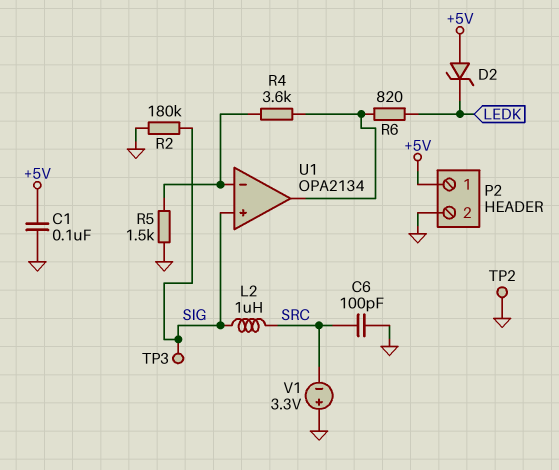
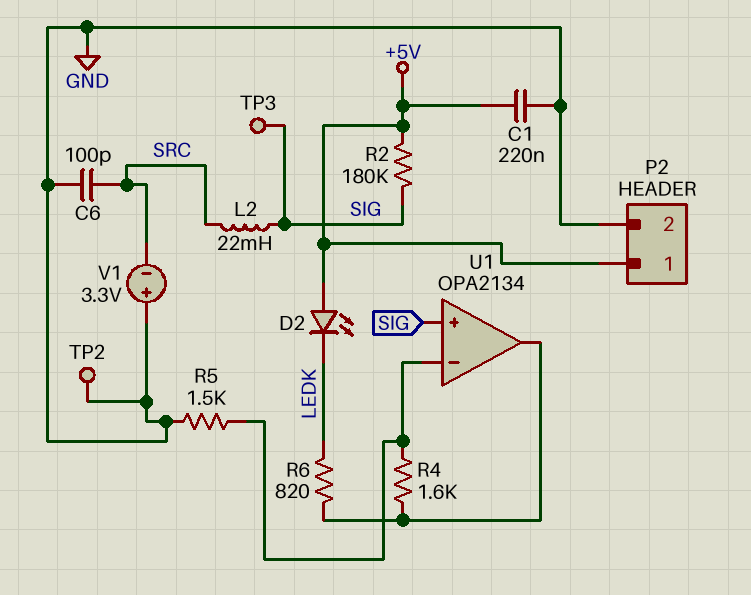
C1: 100nF (+5V, GND) -> 220nF (+5V, GND)
D2: zener (A +5V, K LEDK) -> LED (A +5V, K LEDK)
L2: 1uH (SIG, SRC) -> 22mH (SIG, SRC)
R2: 180k (GND, SIG) -> 180k (+5V, SIG)
R4: 3.6k (U1/in-, U1/out) -> 1.6k (U1/in-, U1/out)

